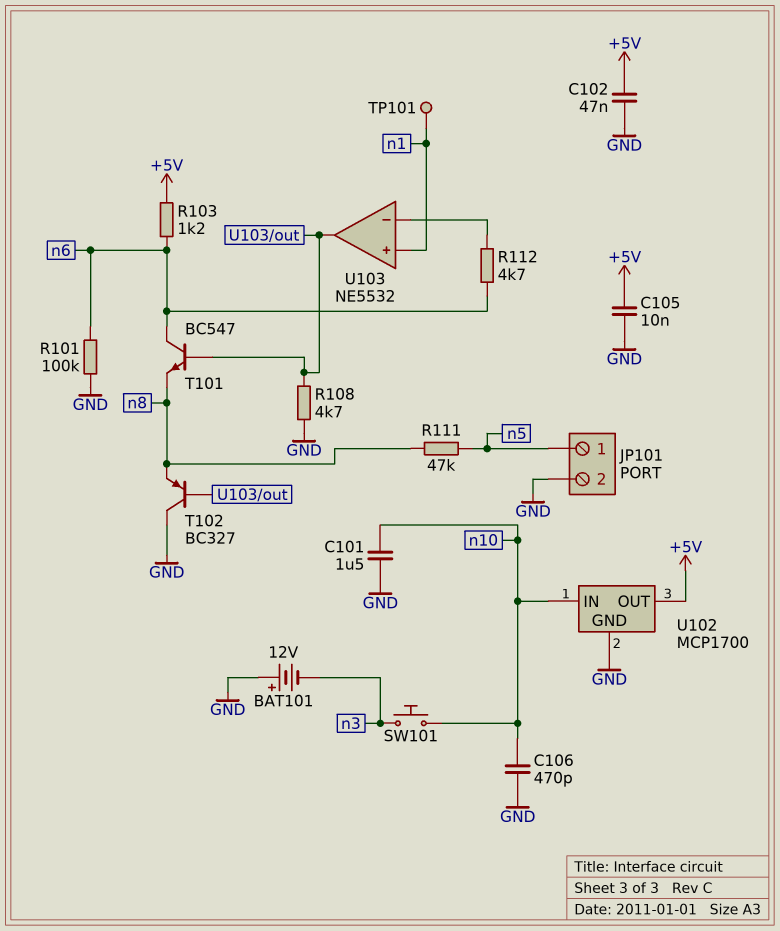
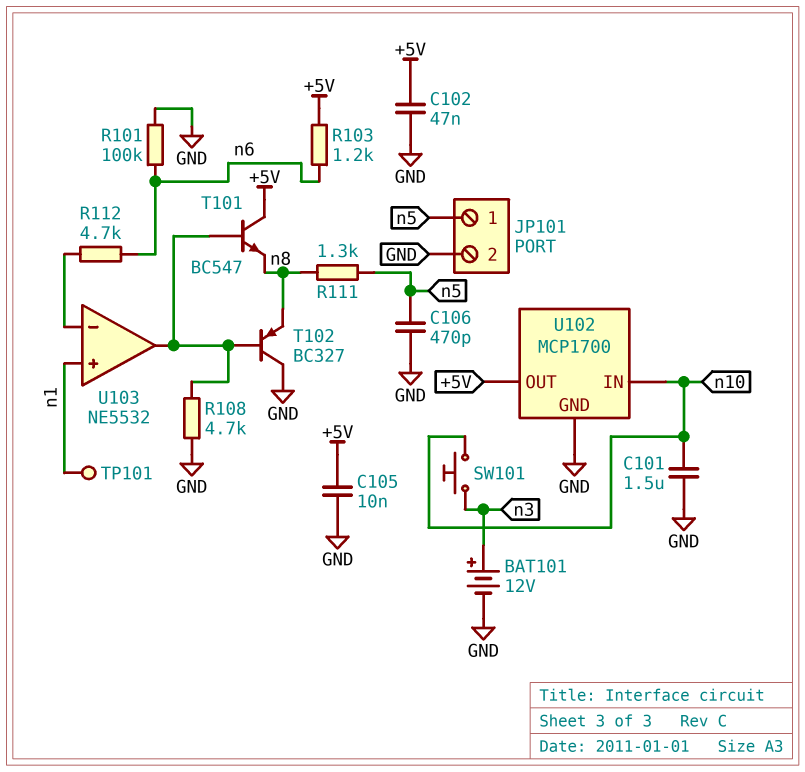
BAT101: 12V (plus GND, minus n3) -> 12V (plus n3, minus GND)
C106: 470pF (GND, n10) -> 470pF (GND, n5)
R111: 47k (n5, n8) -> 1.3k (n5, n8)
T101: NPN BC547 (B U103/out, C n6, E n8) -> NPN BC547 (B U103/out, C +5V, E n8)

